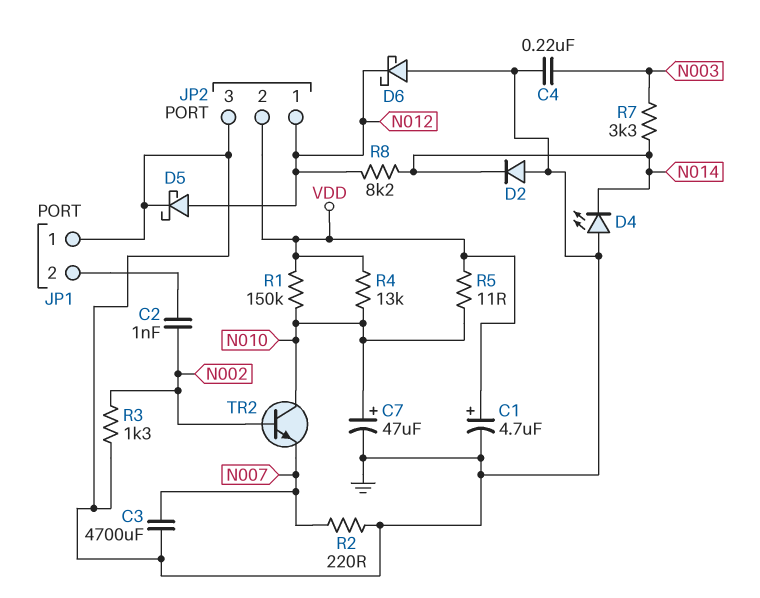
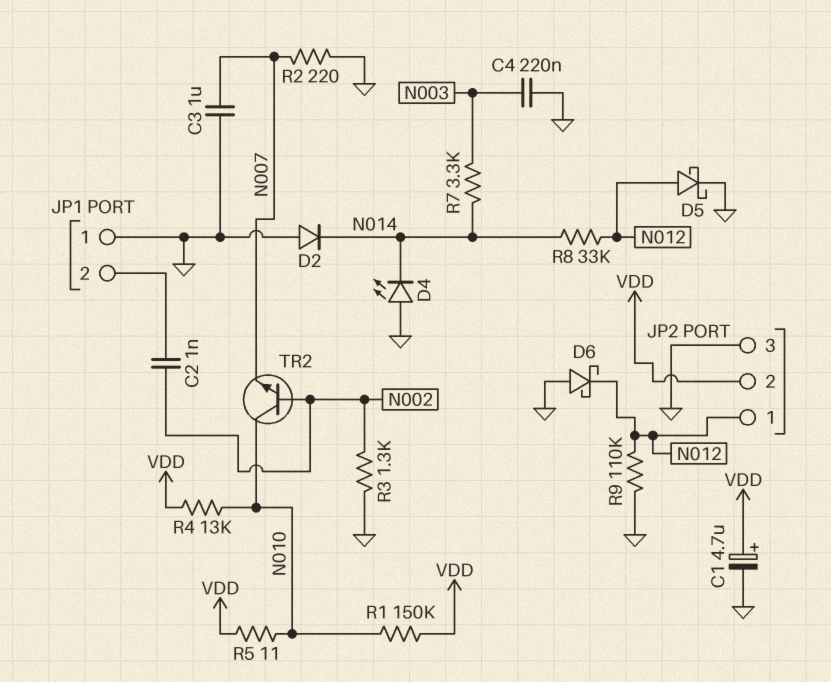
C3: 4700uF (GND, N007) -> 1uF (GND, N007)
C7: 47uF (plus N010, minus GND) -> none
R8: 8.2k (N012, N014) -> 33k (N012, N014)
R9: none -> 110k (GND, N012)

